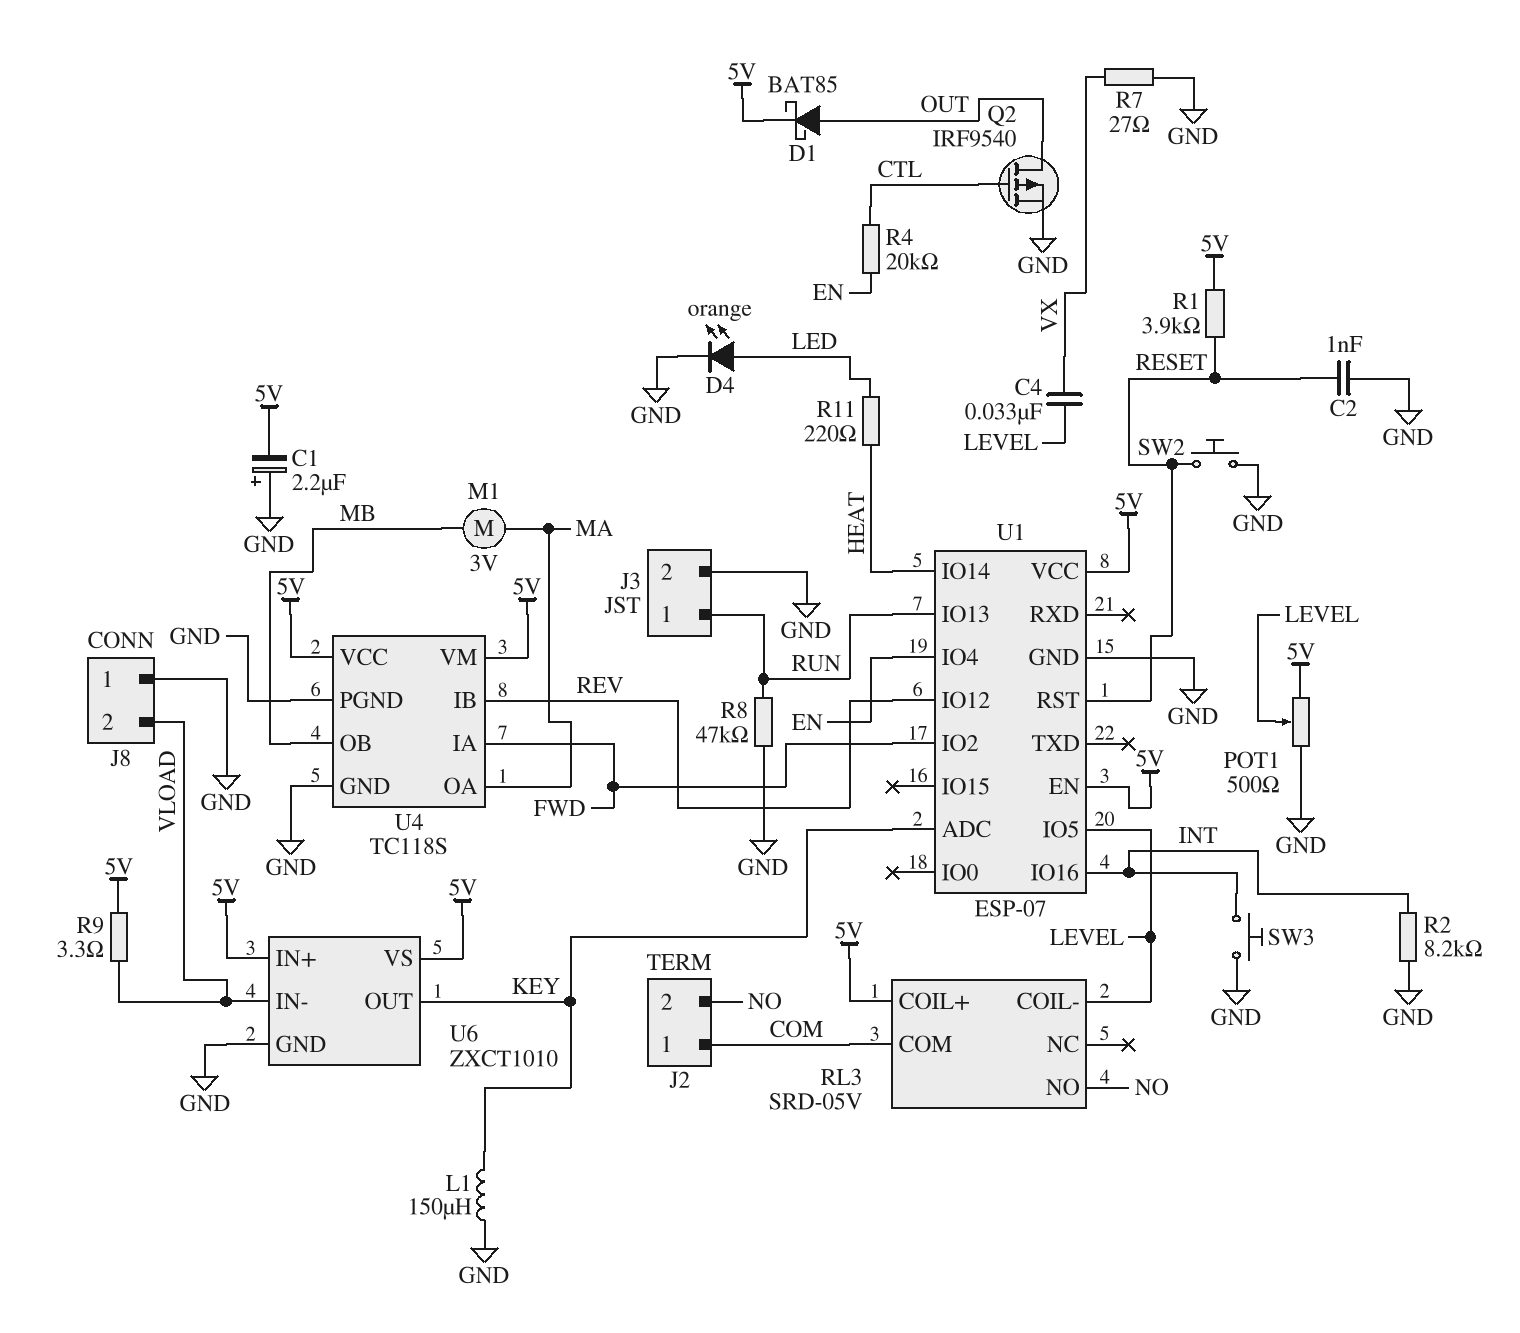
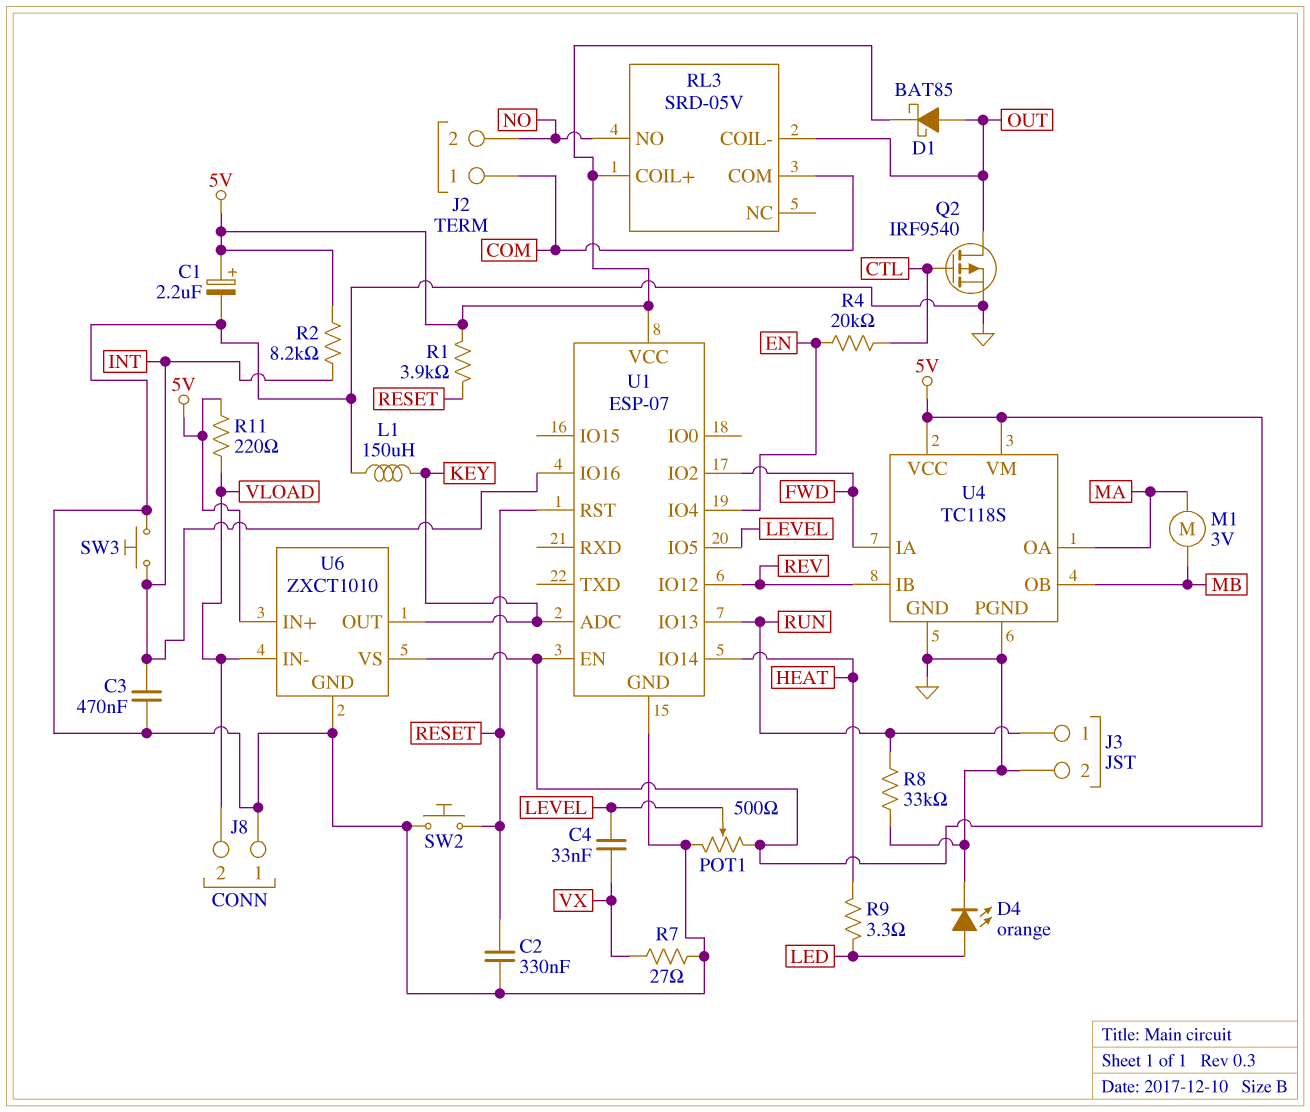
C1: 2.2uF (plus GND, minus 5V) -> 2.2uF (plus 5V, minus GND)
C2: 1nF (GND, RESET) -> 330nF (GND, RESET)
C3: none -> 470nF (GND, INT)
R2: 8.2k (GND, INT) -> 8.2k (5V, INT)
R8: 47k (GND, RUN) -> 33k (GND, RUN)
R9: 3.3 (5V, VLOAD) -> 3.3 (HEAT, LED)
R11: 220 (HEAT, LED) -> 220 (5V, VLOAD)
RL3 pin COIL-: LEVEL -> OUT

